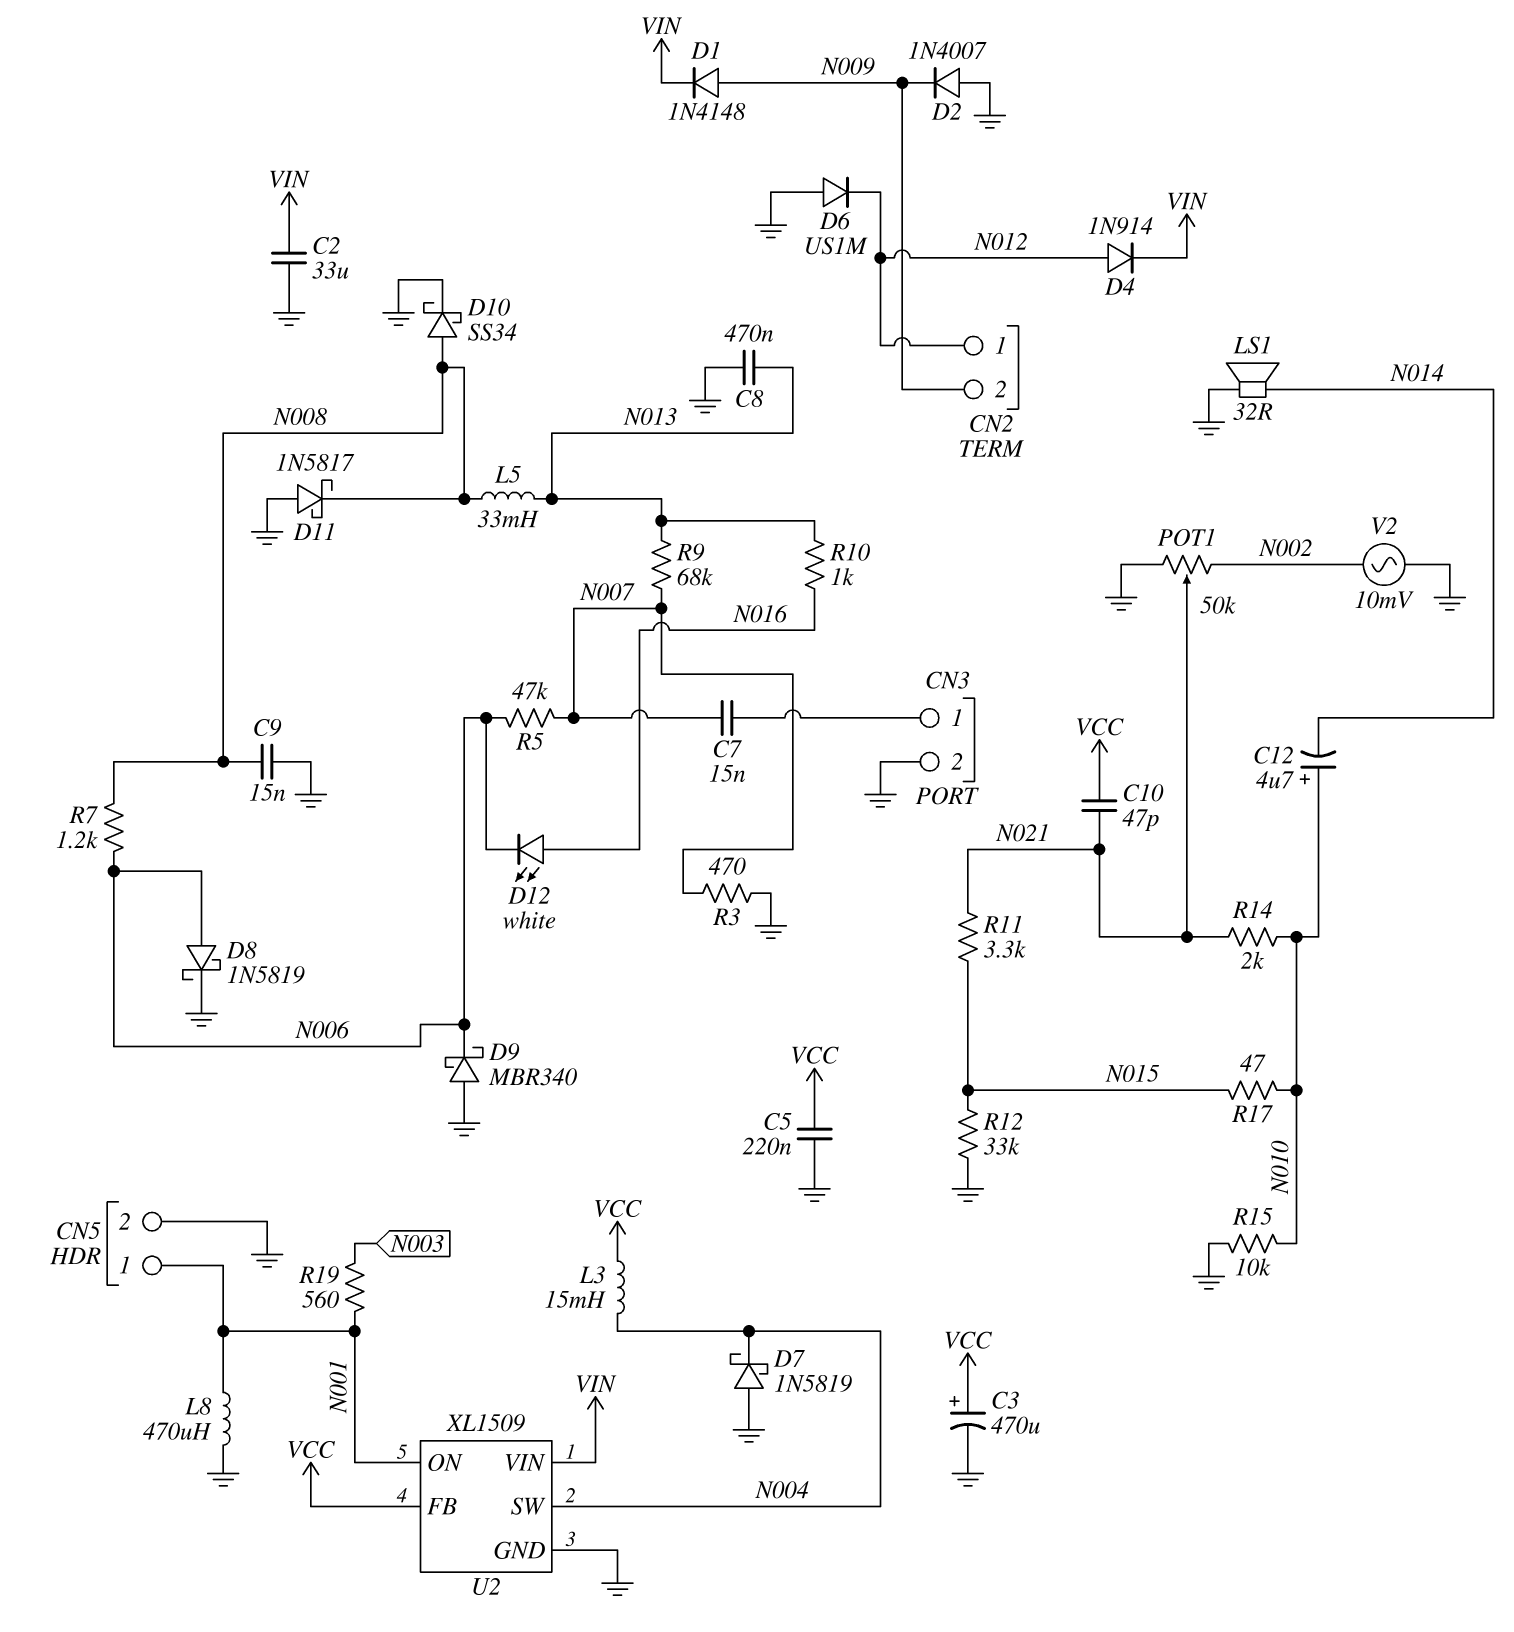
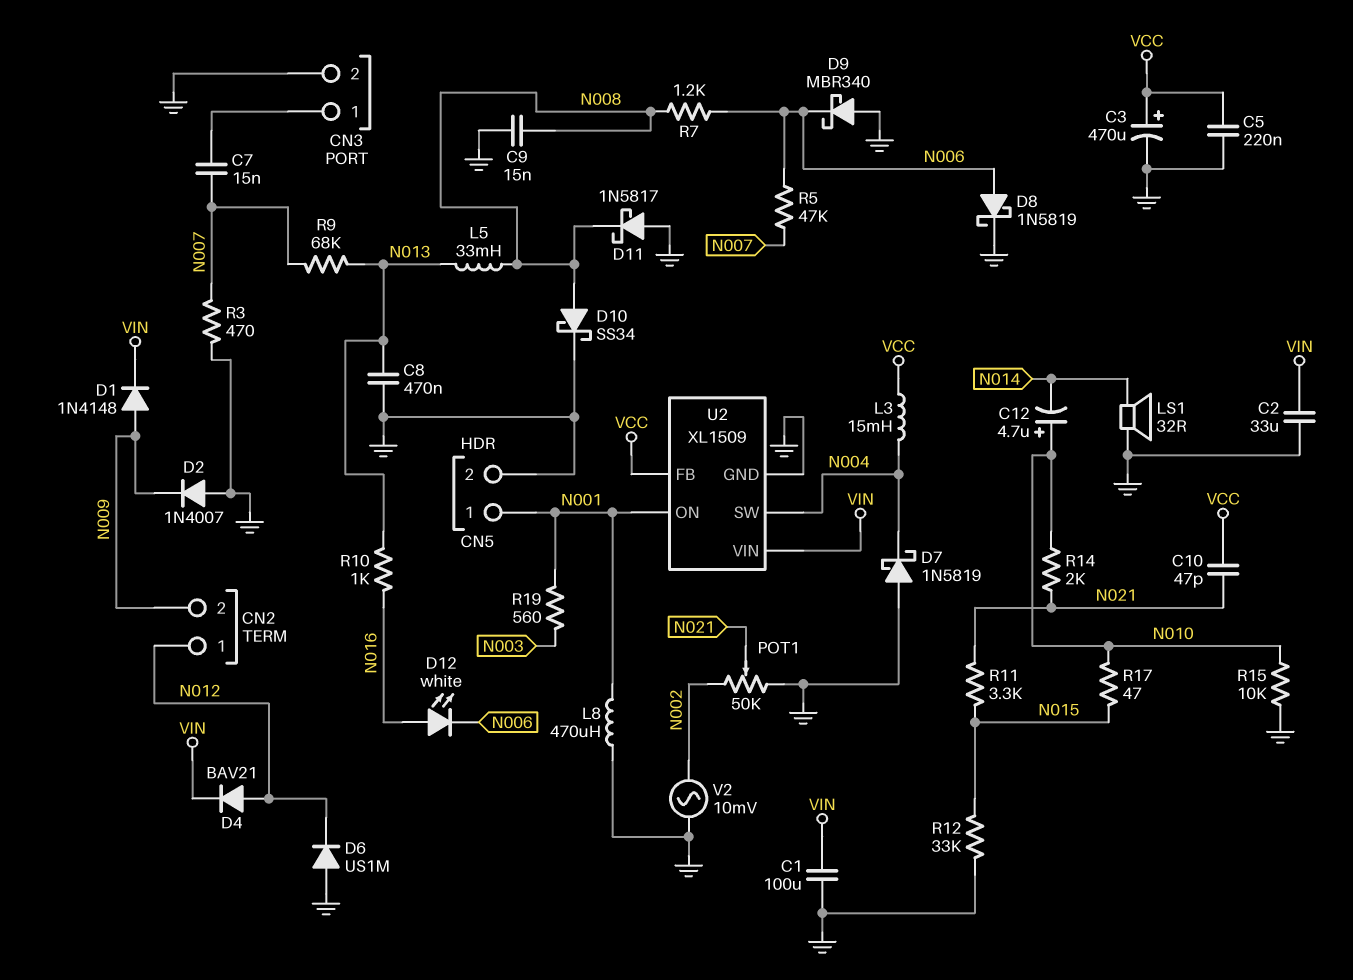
C1: none -> 100uF (GND, VIN)
D4: diode 1N914 (A N012, K VIN) -> diode BAV21 (A N012, K VIN)

